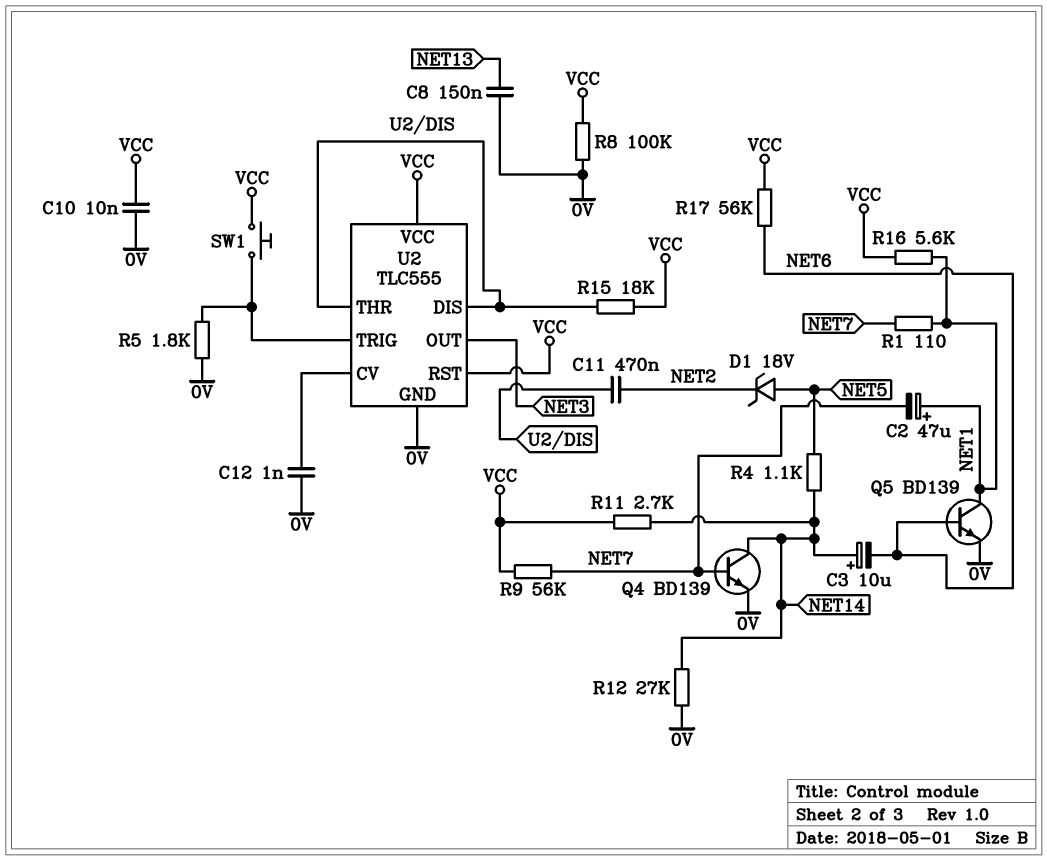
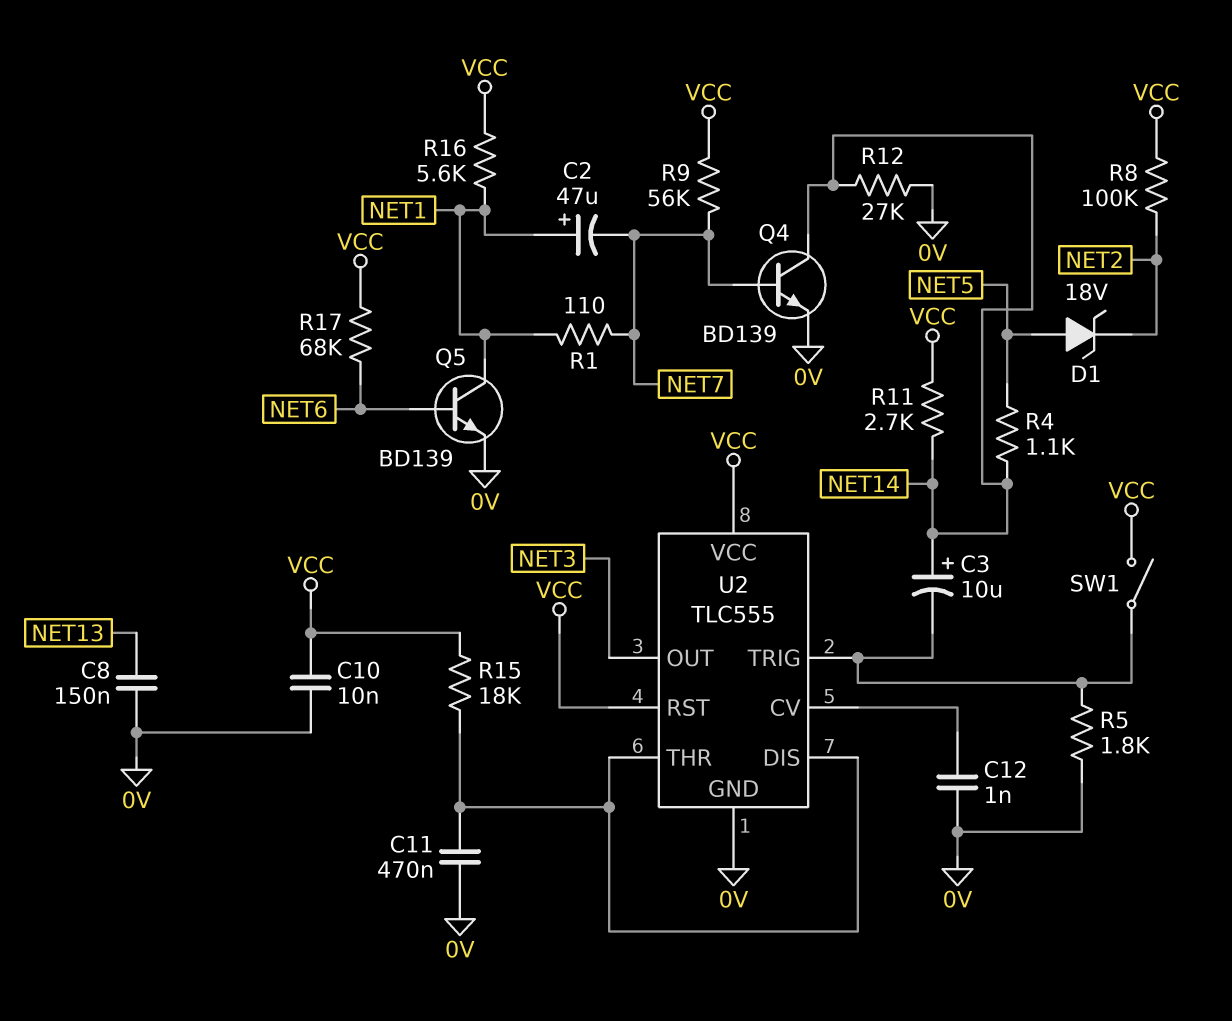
C3: 10uF (plus NET14, minus NET6) -> 10uF (plus NET14, minus U2/TRIG)
C11: 470nF (NET2, U2/DIS) -> 470nF (0V, U2/DIS)
R8: 100k (0V, VCC) -> 100k (NET2, VCC)
R17: 56k (NET6, VCC) -> 68k (NET6, VCC)
SW1: button (U2/TRIG, VCC) -> switch (U2/TRIG, VCC)

